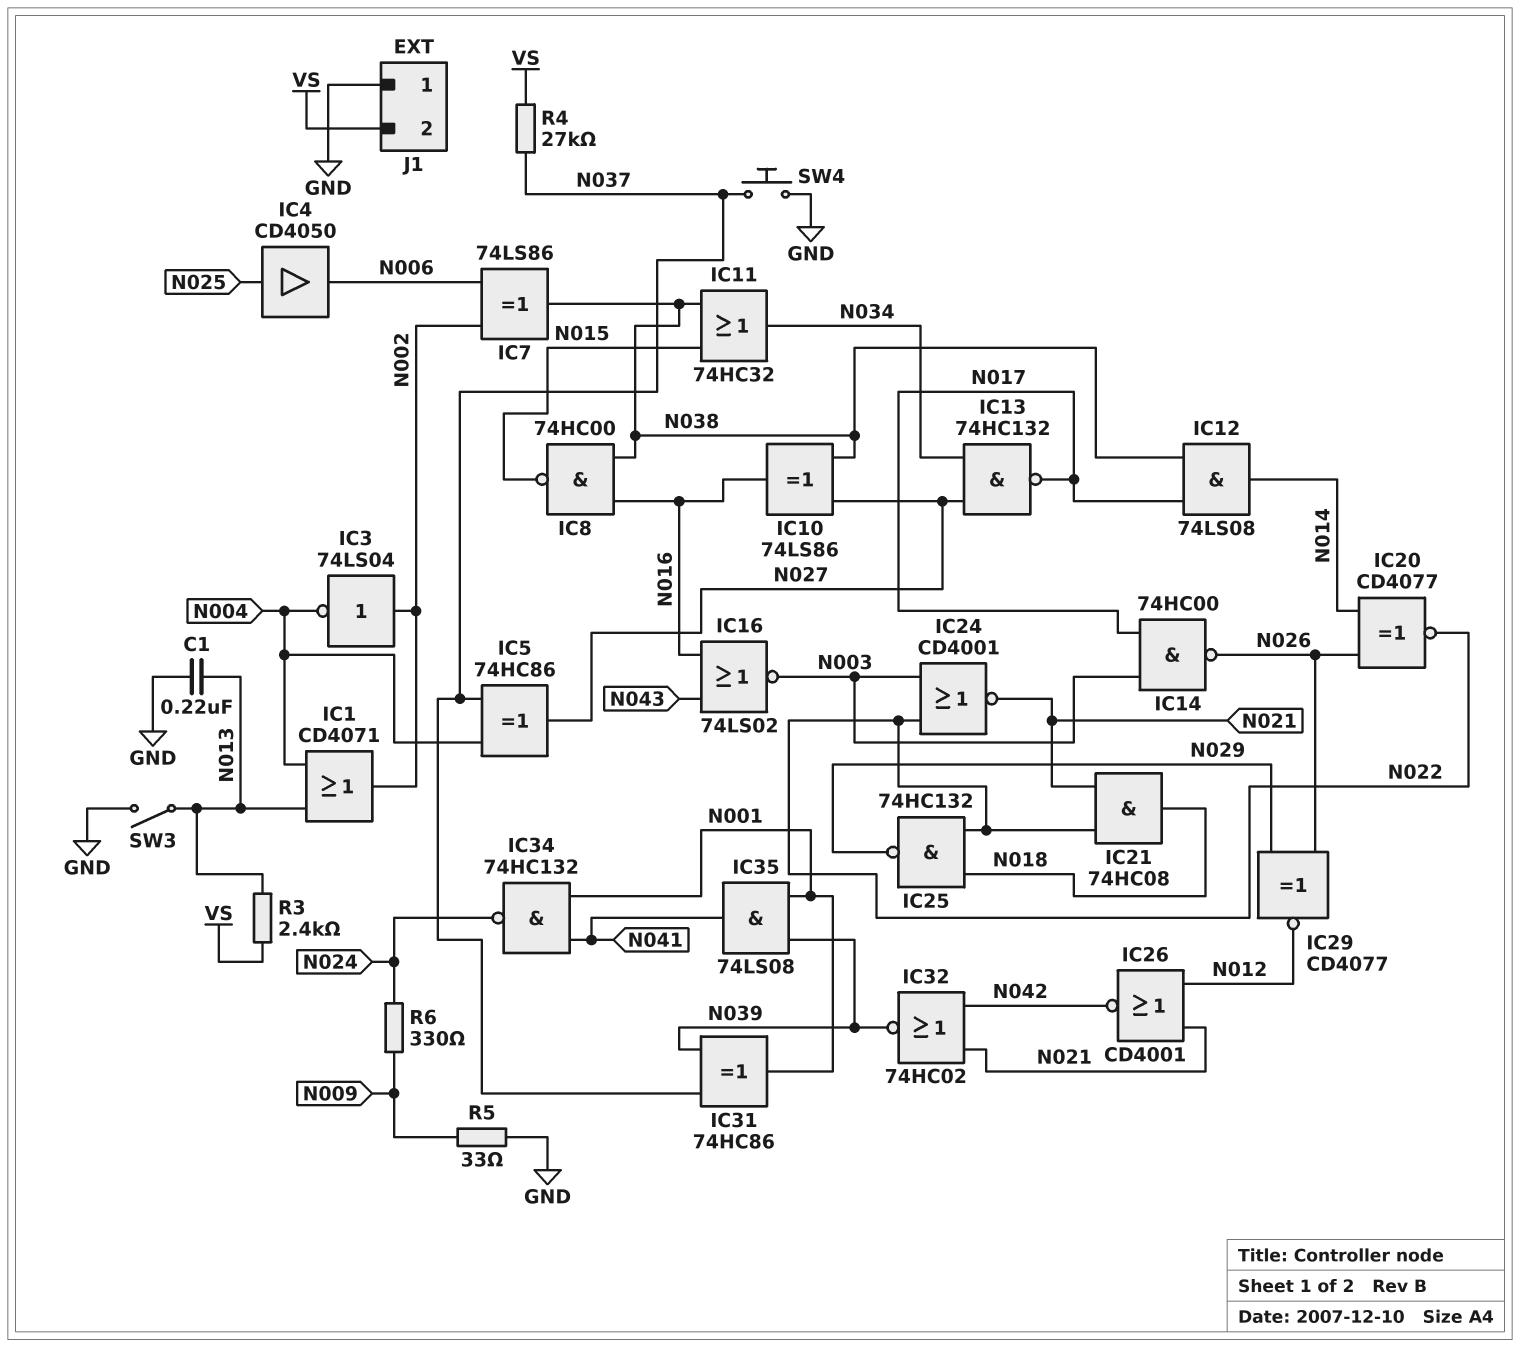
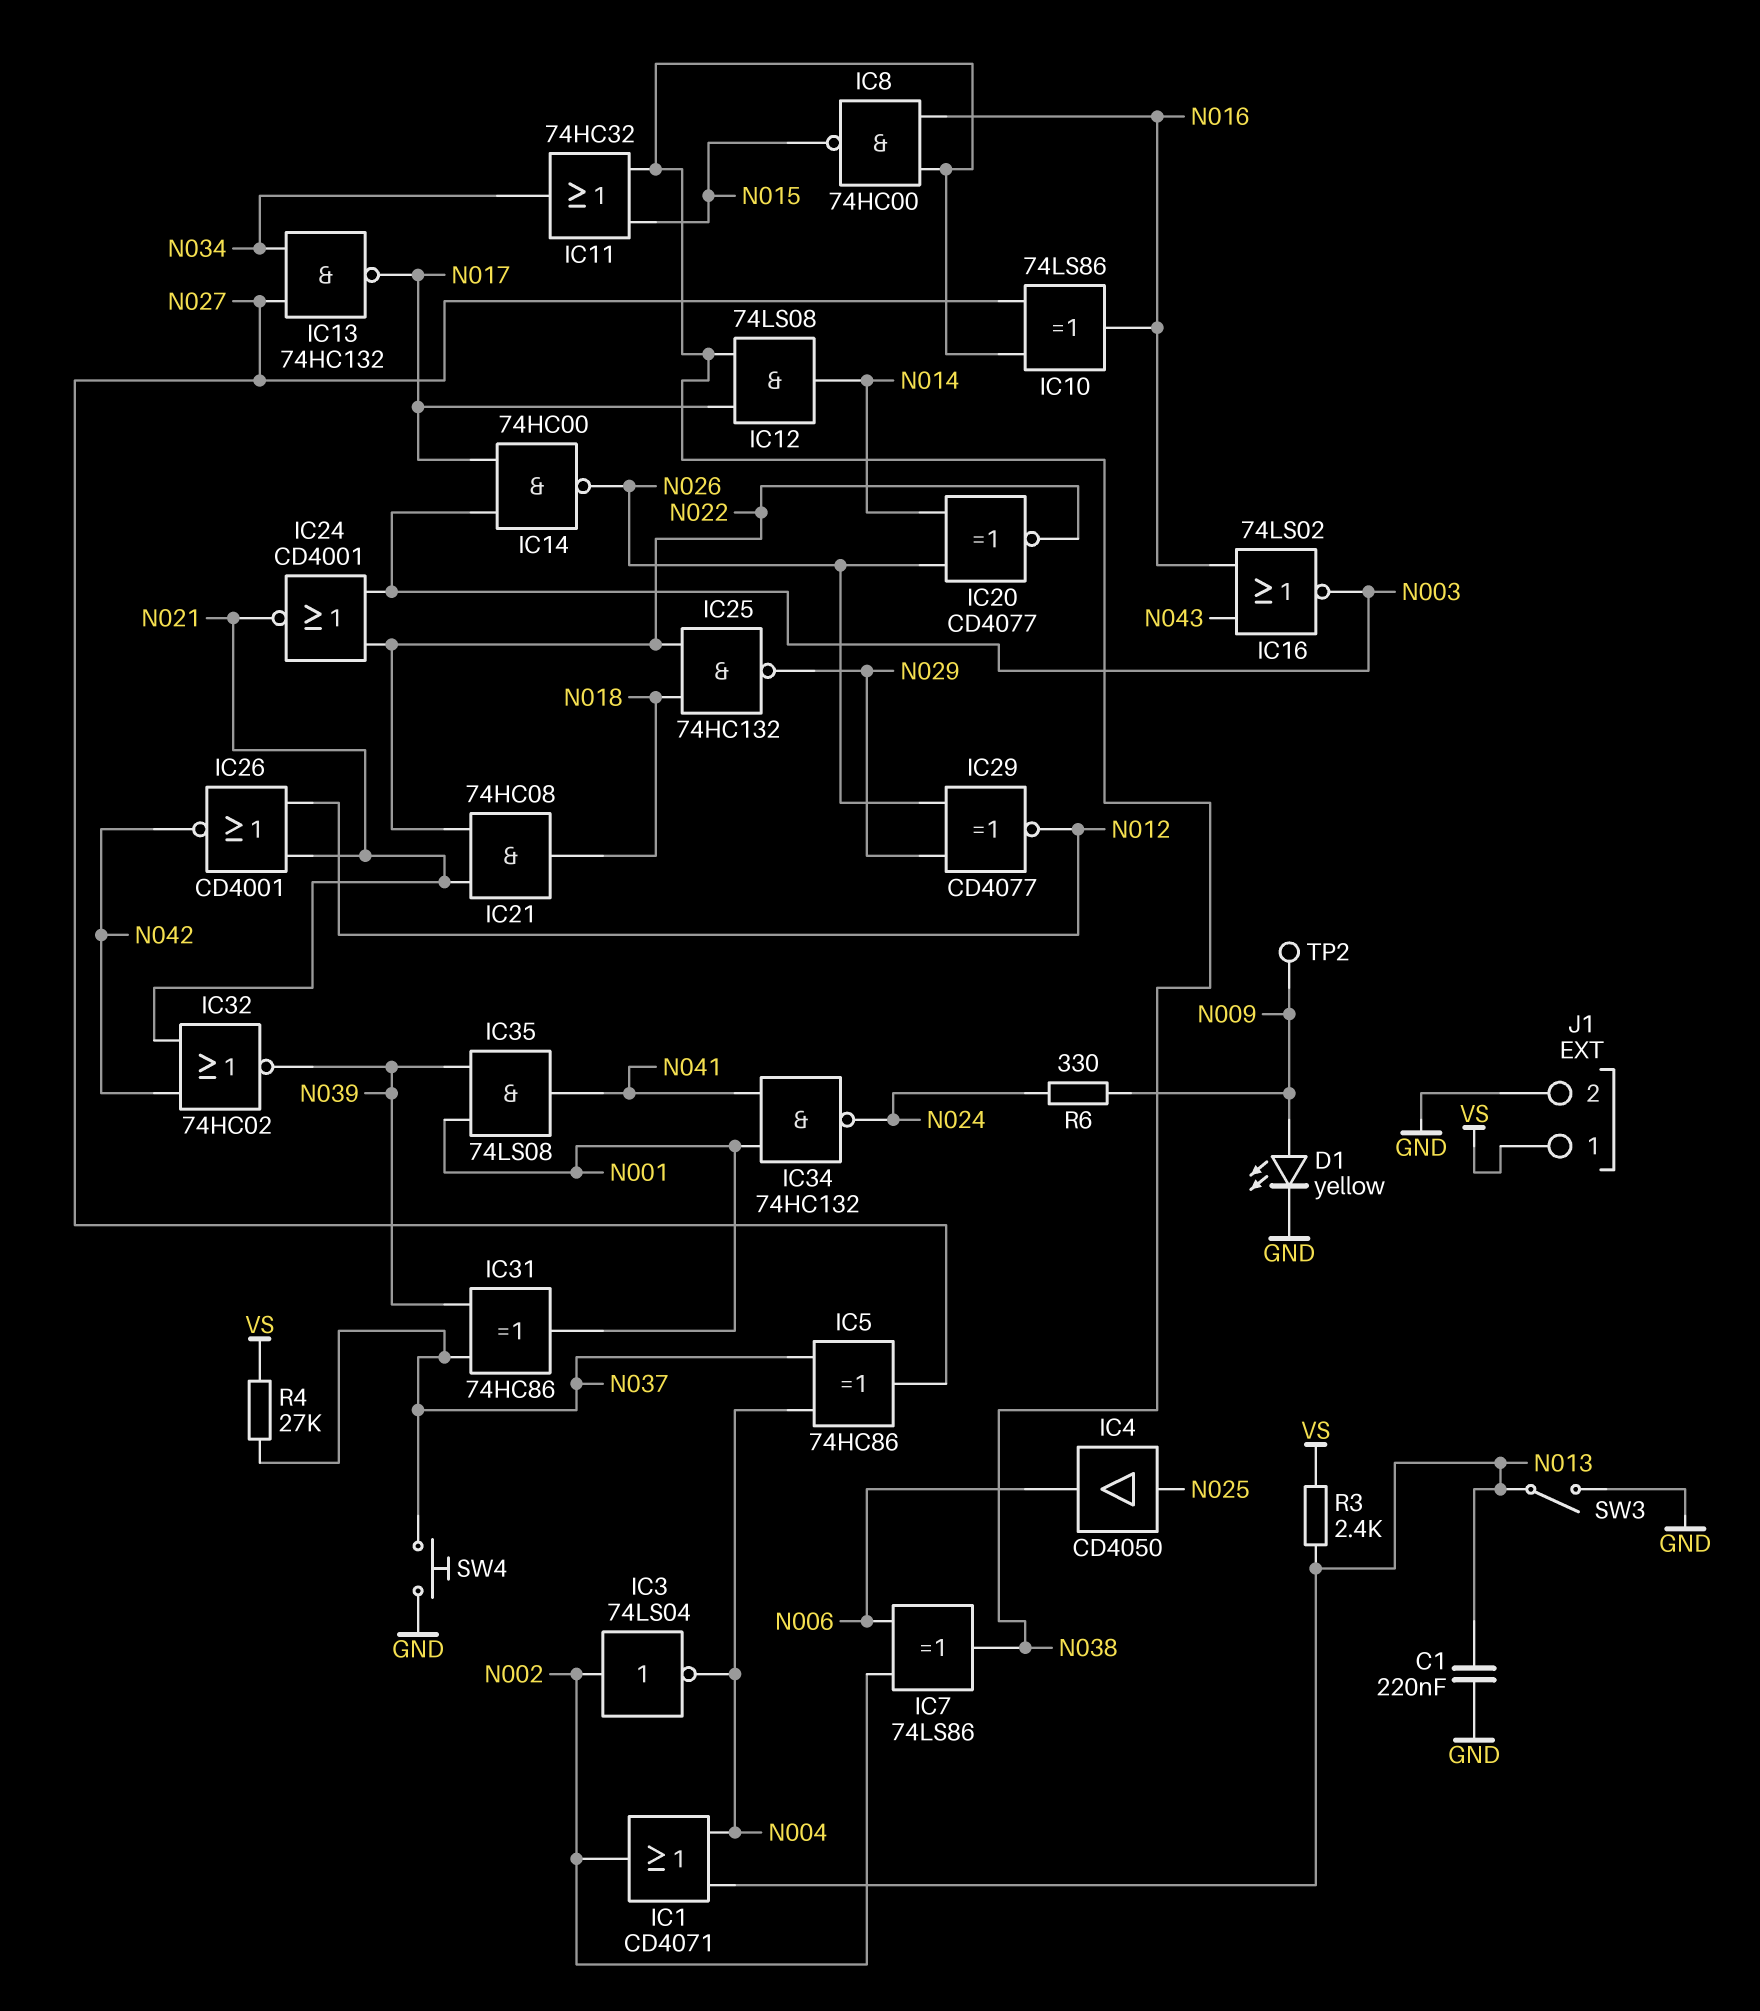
D1: none -> LED yellow (A N009, K GND)
J1 pin 1: GND -> VS
J1 pin 2: VS -> GND
R5: 33 (GND, N009) -> none
TP2: none -> test point (N009)

